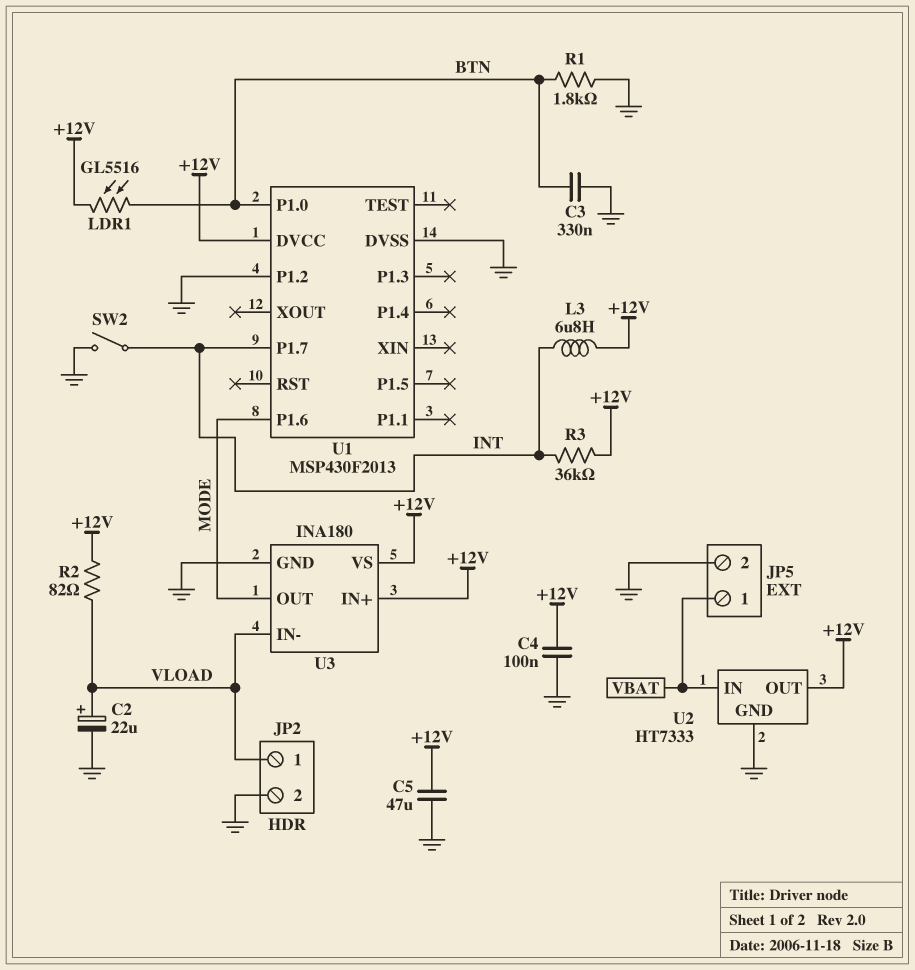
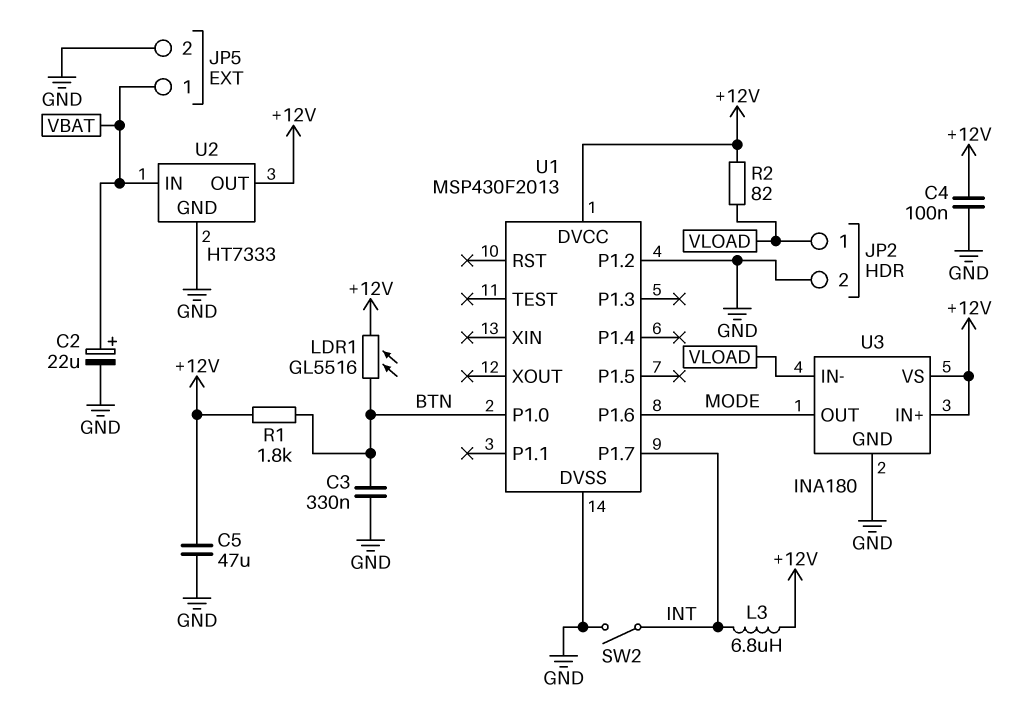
C2: 22uF (plus VLOAD, minus GND) -> 22uF (plus VBAT, minus GND)
R1: 1.8k (BTN, GND) -> 1.8k (+12V, BTN)
R3: 36k (+12V, INT) -> none

